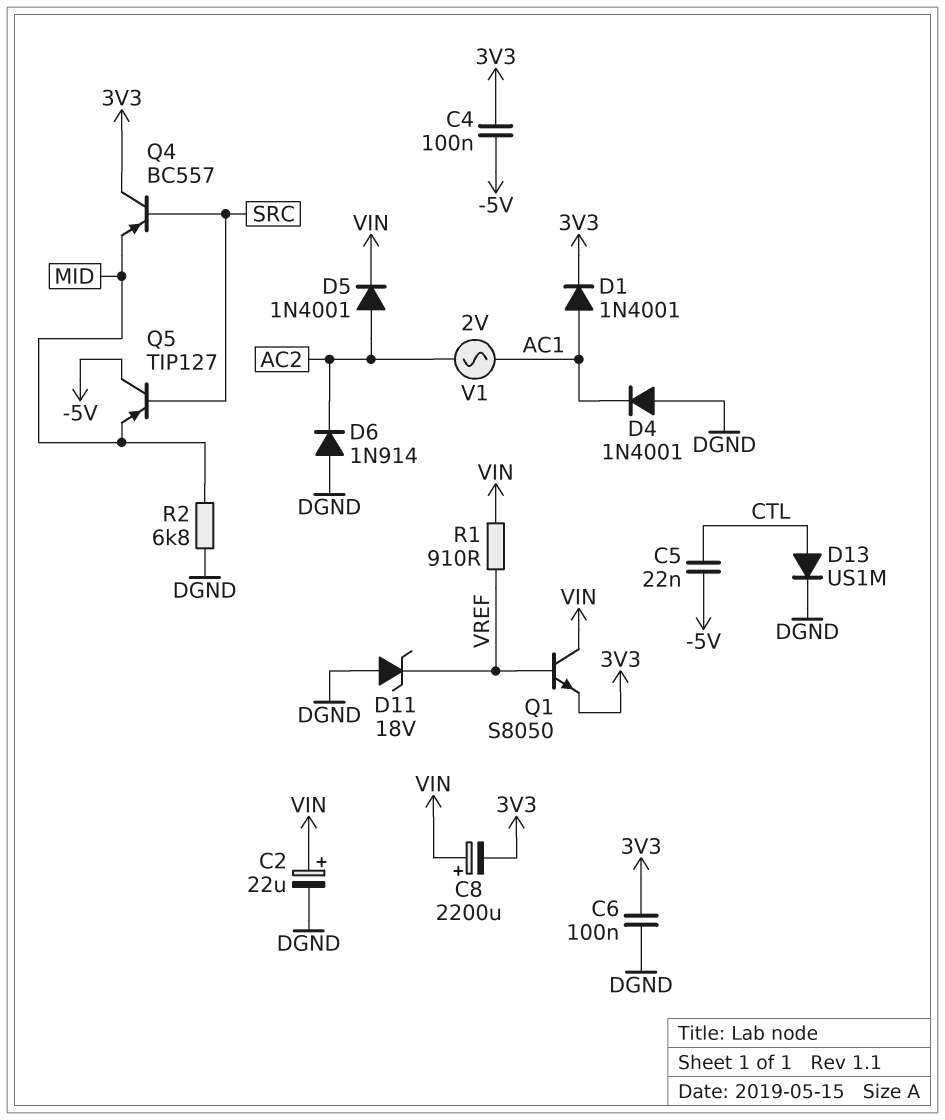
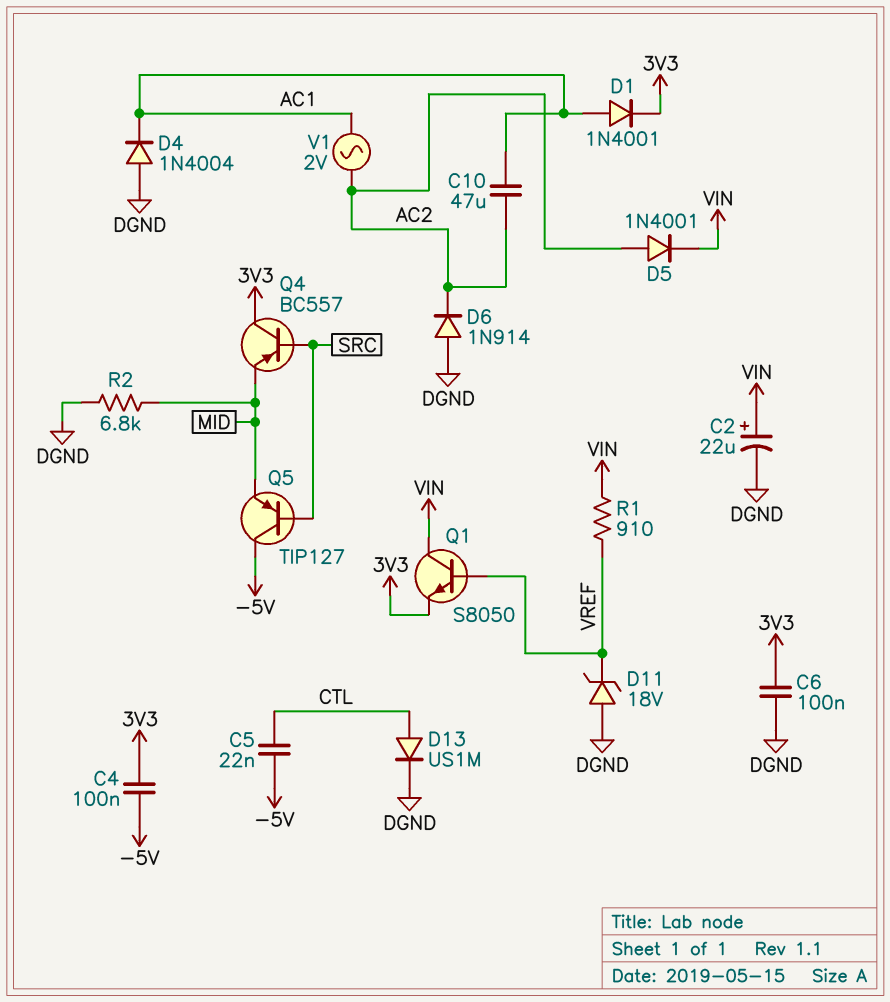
C8: 2200uF (plus VIN, minus 3V3) -> none
C10: none -> 47uF (AC1, AC2)
D4: diode 1N4001 (A DGND, K AC1) -> diode 1N4004 (A DGND, K AC1)

